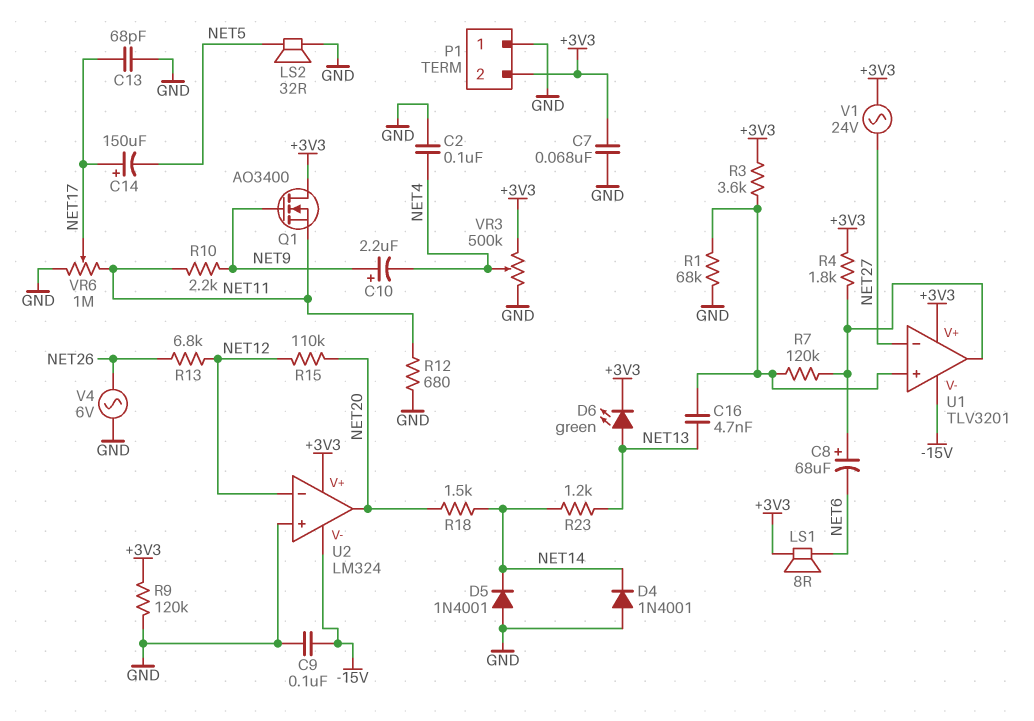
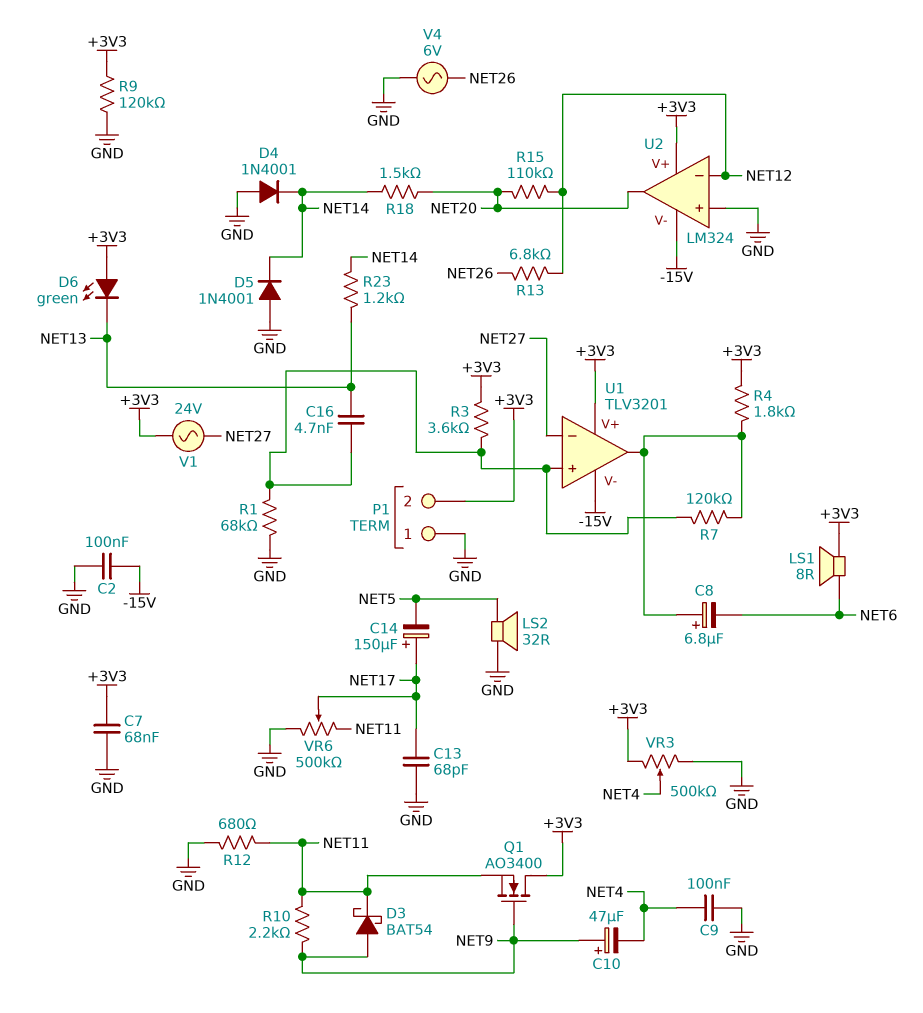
C2: 100nF (GND, NET4) -> 100nF (-15V, GND)
C8: 68uF (plus U1/out, minus NET6) -> 6.8uF (plus U1/out, minus NET6)
C9: 100nF (-15V, GND) -> 100nF (GND, NET4)
C10: 2.2uF (plus NET9, minus NET4) -> 47uF (plus NET9, minus NET4)
D3: none -> schottky BAT54 (A NET9, K NET11)
D6: LED green (A NET13, K +3V3) -> LED green (A +3V3, K NET13)
VR6: 1M (GND, NET11, wiper NET17) -> 500k (GND, NET11, wiper NET17)

